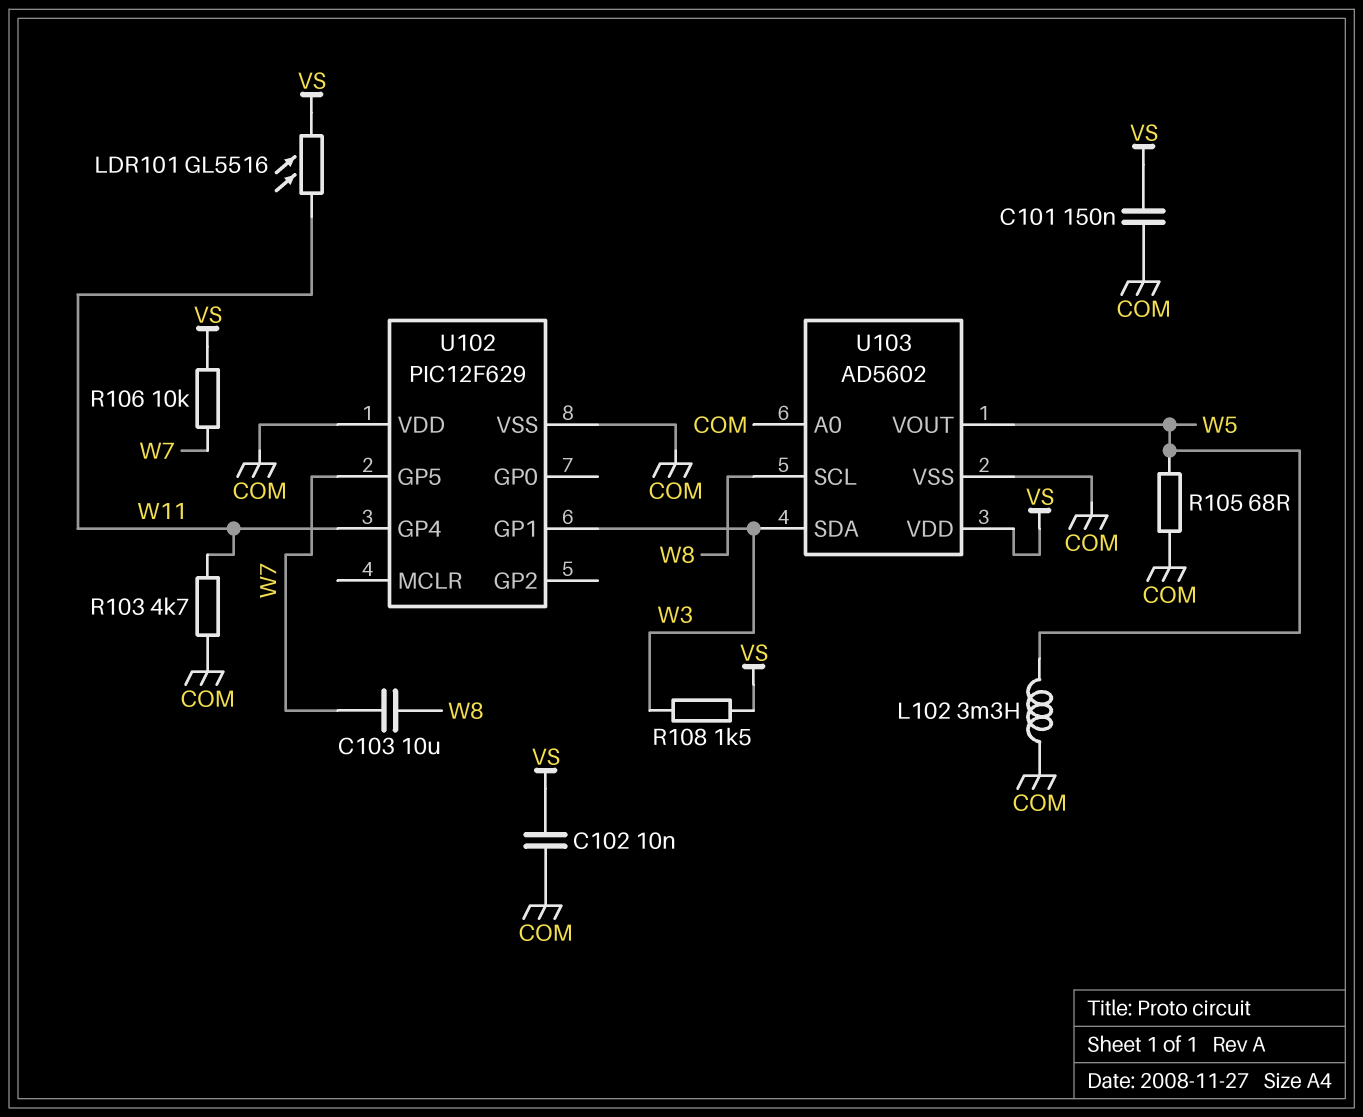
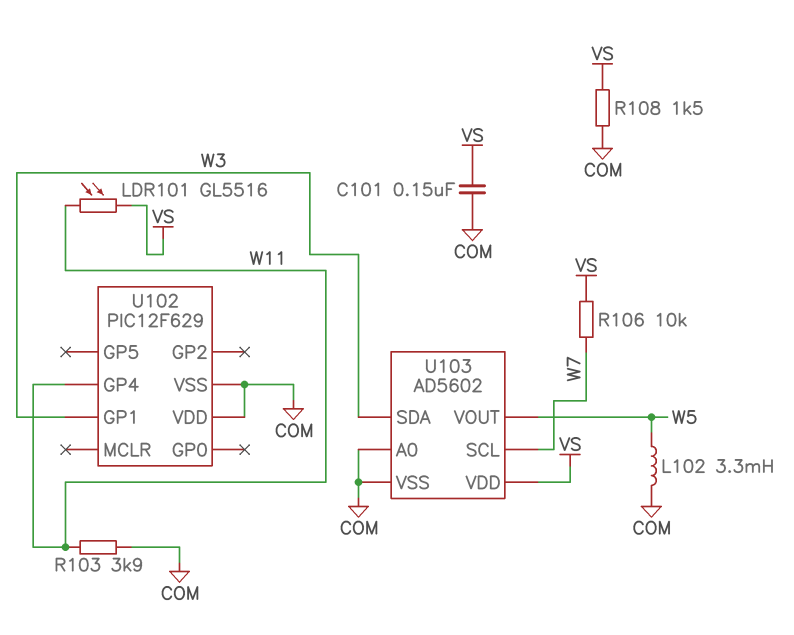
C102: 10nF (COM, VS) -> none
C103: 10uF (W7, W8) -> none
R103: 4.7k (COM, W11) -> 3.9k (COM, W11)
R105: 68 (COM, W5) -> none
R108: 1.5k (VS, W3) -> 1.5k (COM, VS)
U102 pin GP5: W7 -> none
U103 pin SCL: W8 -> W7

